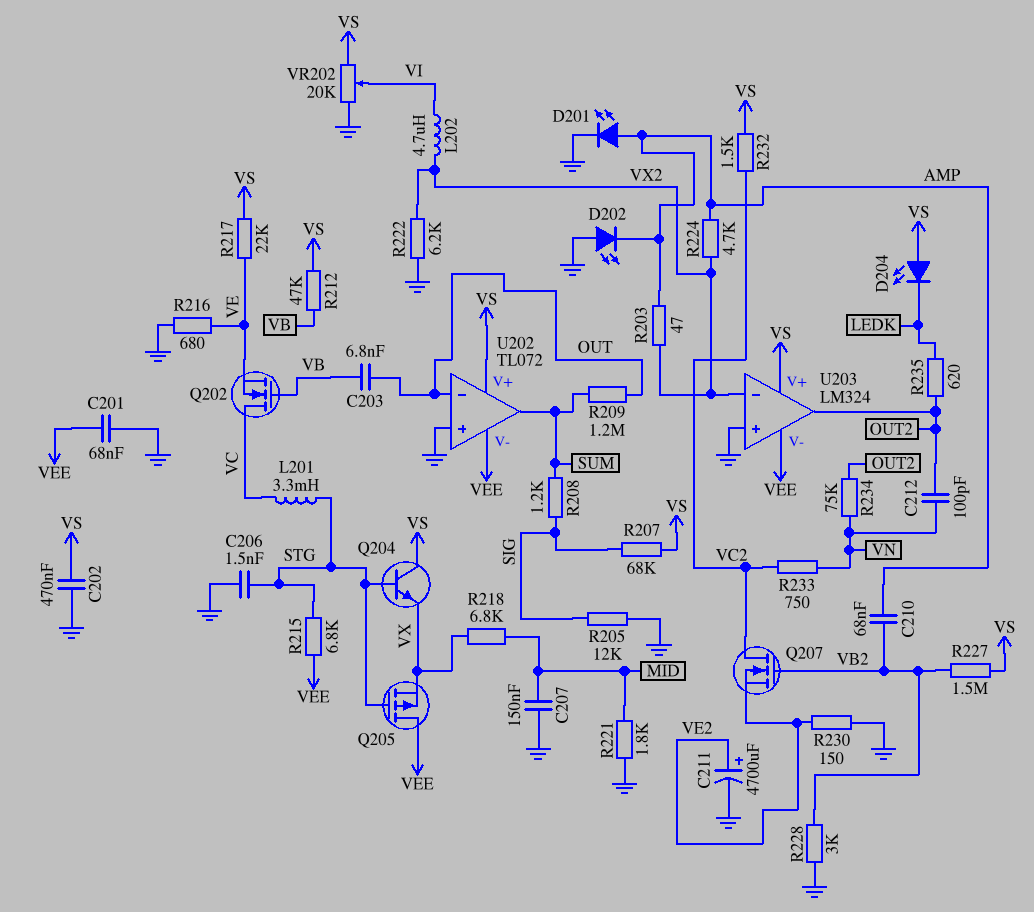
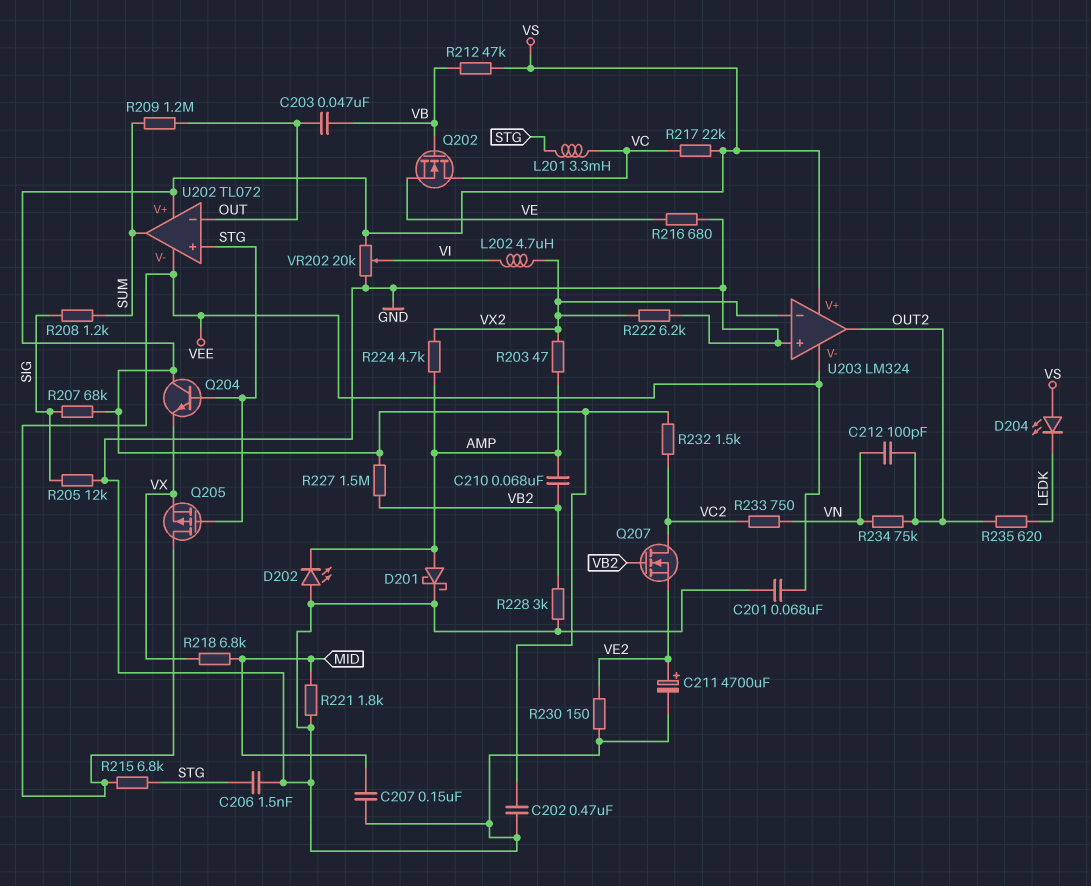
C203: 6.8nF (OUT, VB) -> 47nF (OUT, VB)
D201: LED (A AMP, K GND) -> schottky (A AMP, K GND)
R217: 22k (VE, VS) -> 22k (VC, VS)
U202 pin in+: GND -> STG

